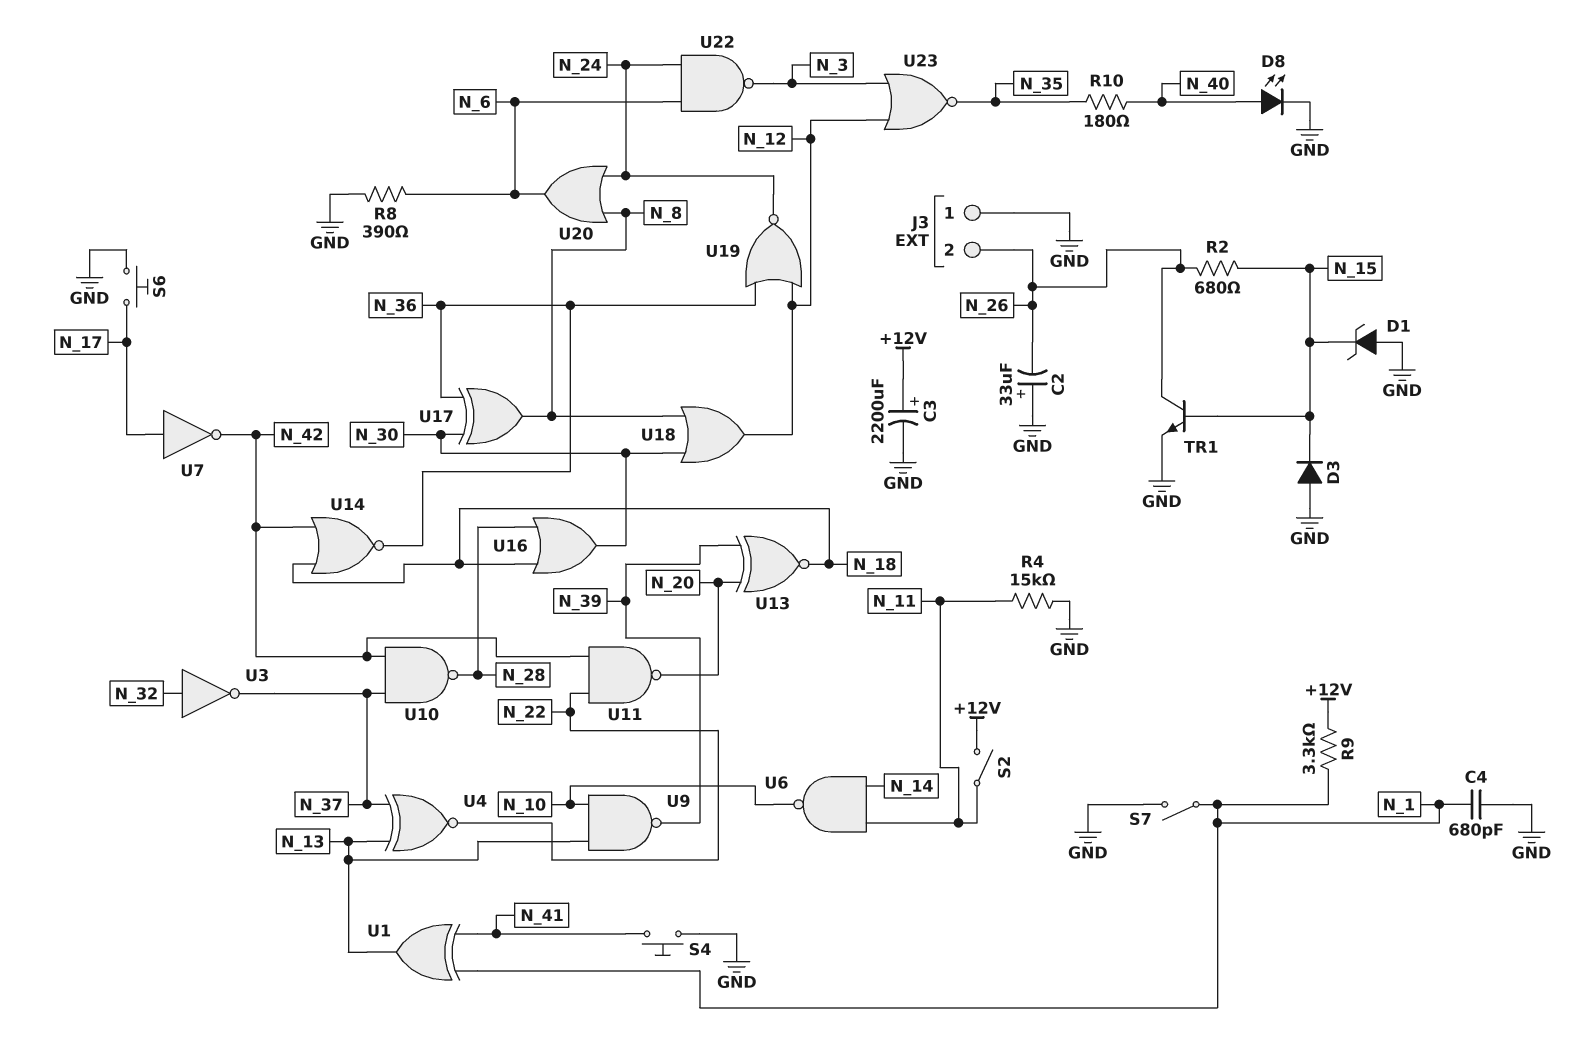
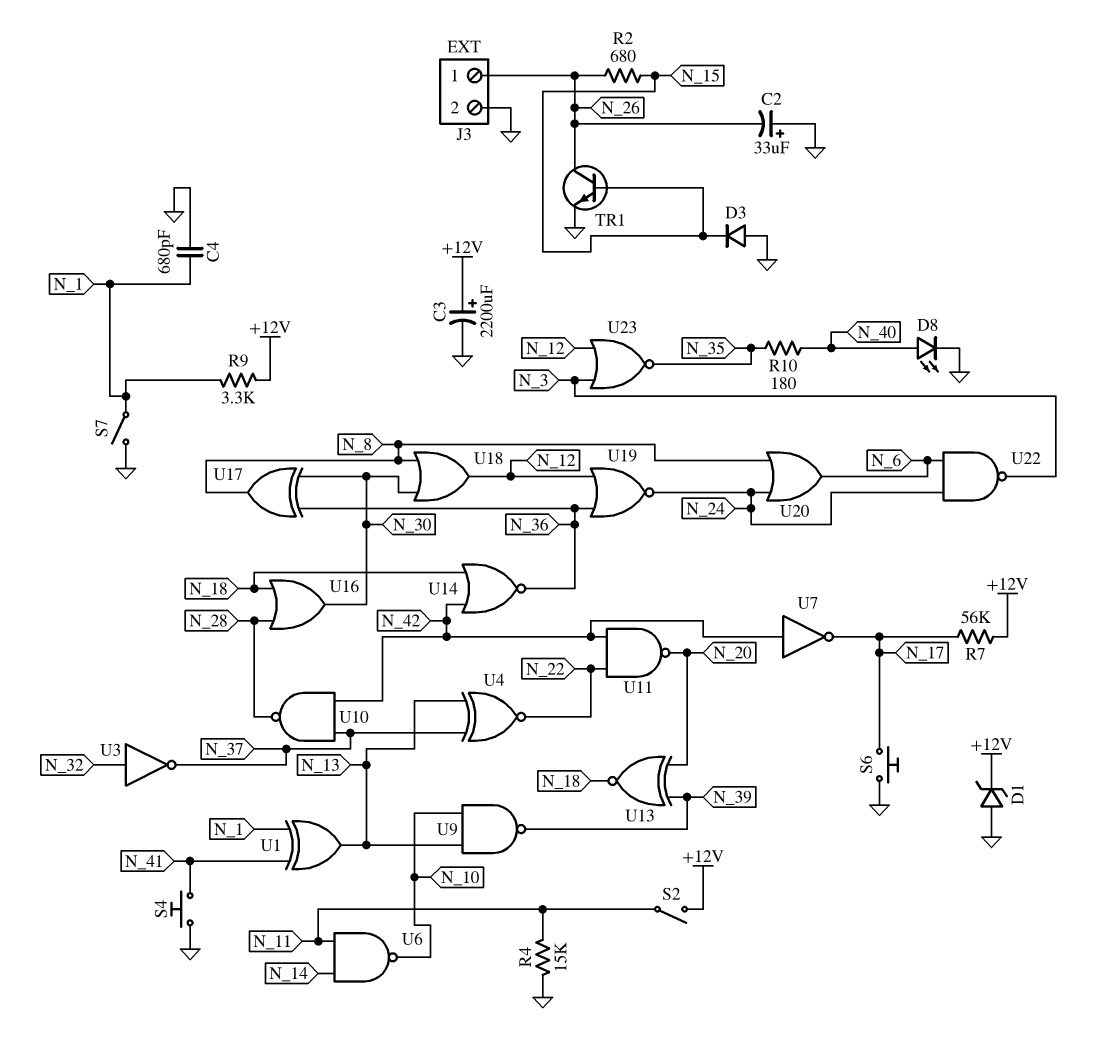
D1: zener (A GND, K N_15) -> zener (A GND, K +12V)
J3 pin 1: GND -> N_26
J3 pin 2: N_26 -> GND
R7: none -> 56k (+12V, N_17)
R8: 390 (GND, N_6) -> none
U7: NOT (in N_17, out N_42) -> NOT (in N_42, out N_17)

